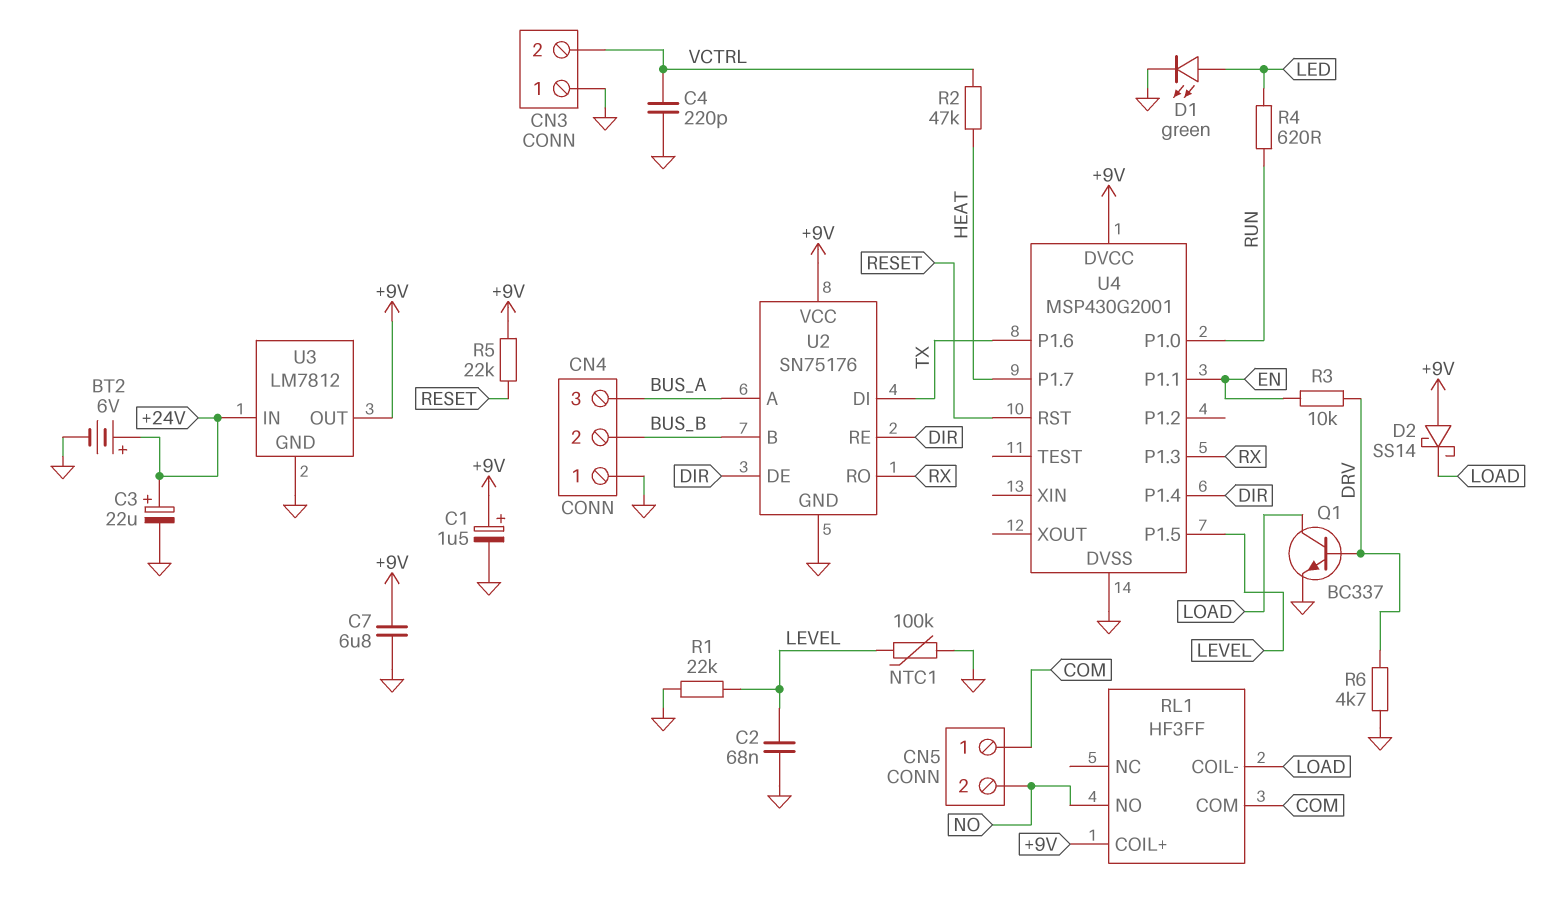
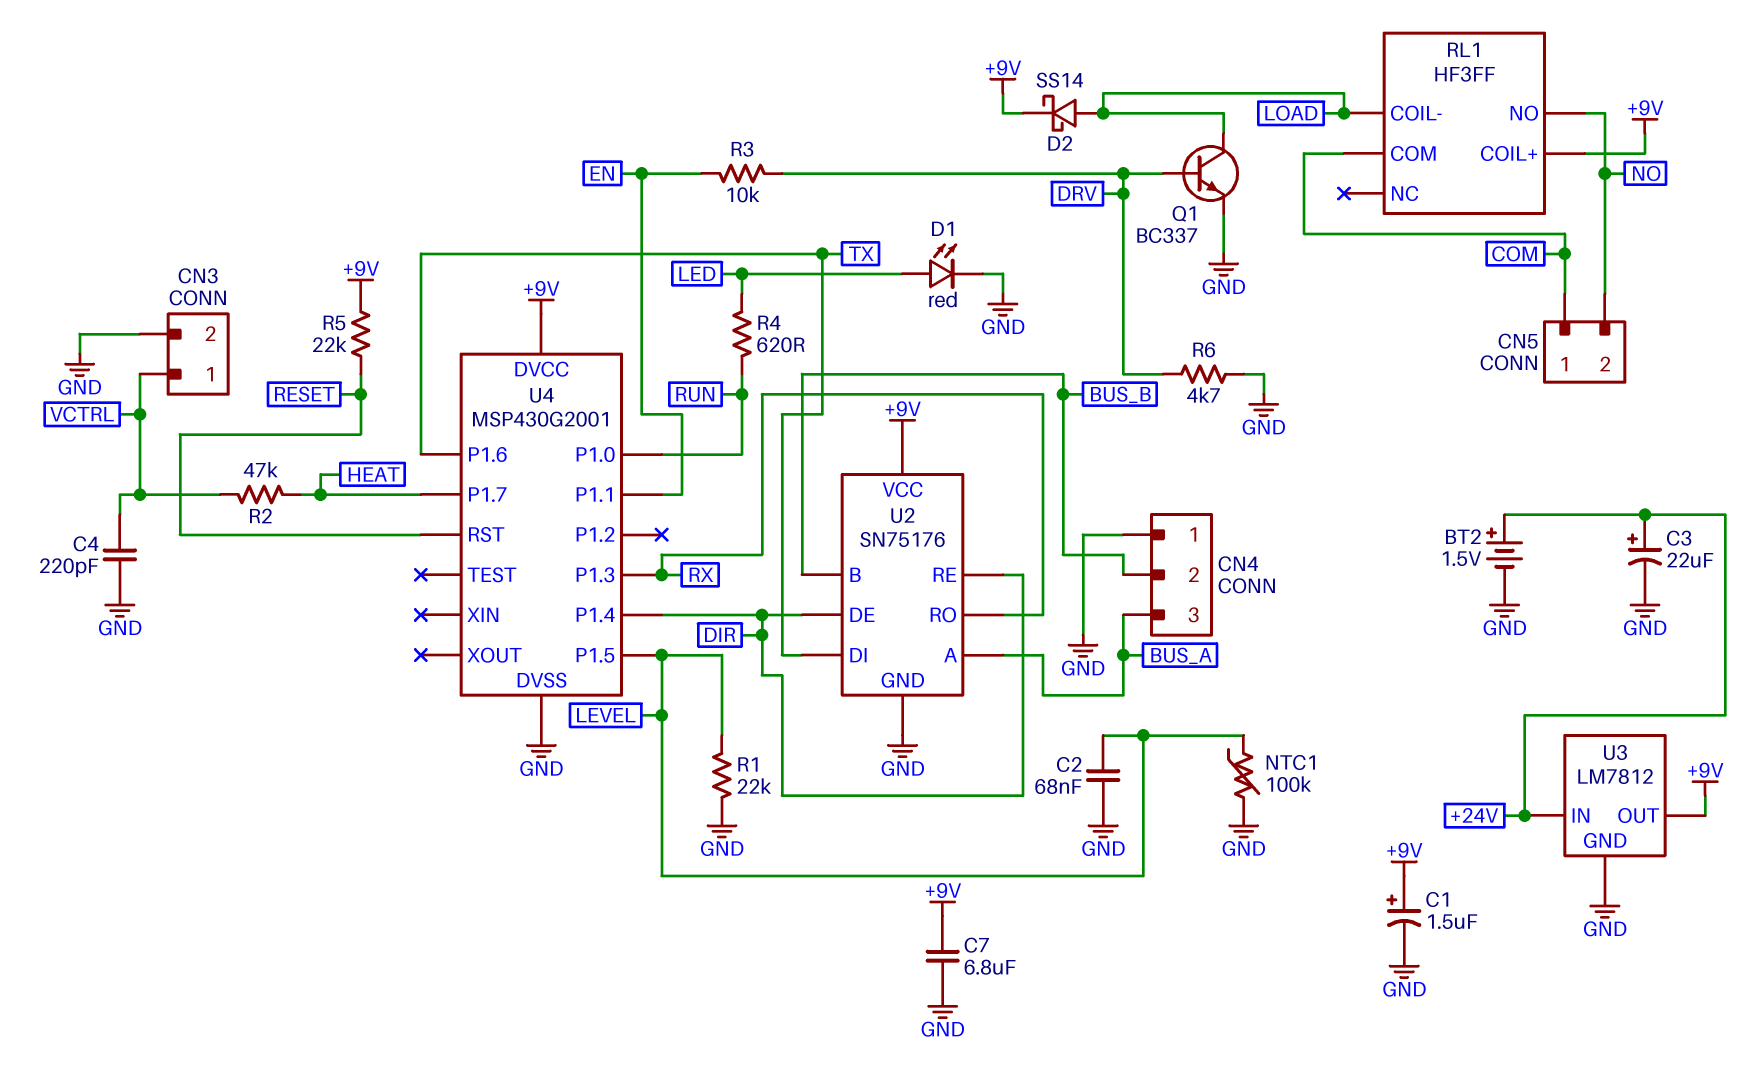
BT2: 6V (plus +24V, minus GND) -> 1.5V (plus +24V, minus GND)
CN3 pin 1: GND -> VCTRL
CN3 pin 2: VCTRL -> GND
D1: LED green (A LED, K GND) -> LED red (A LED, K GND)
D2: schottky SS14 (A +9V, K LOAD) -> schottky SS14 (A LOAD, K +9V)

